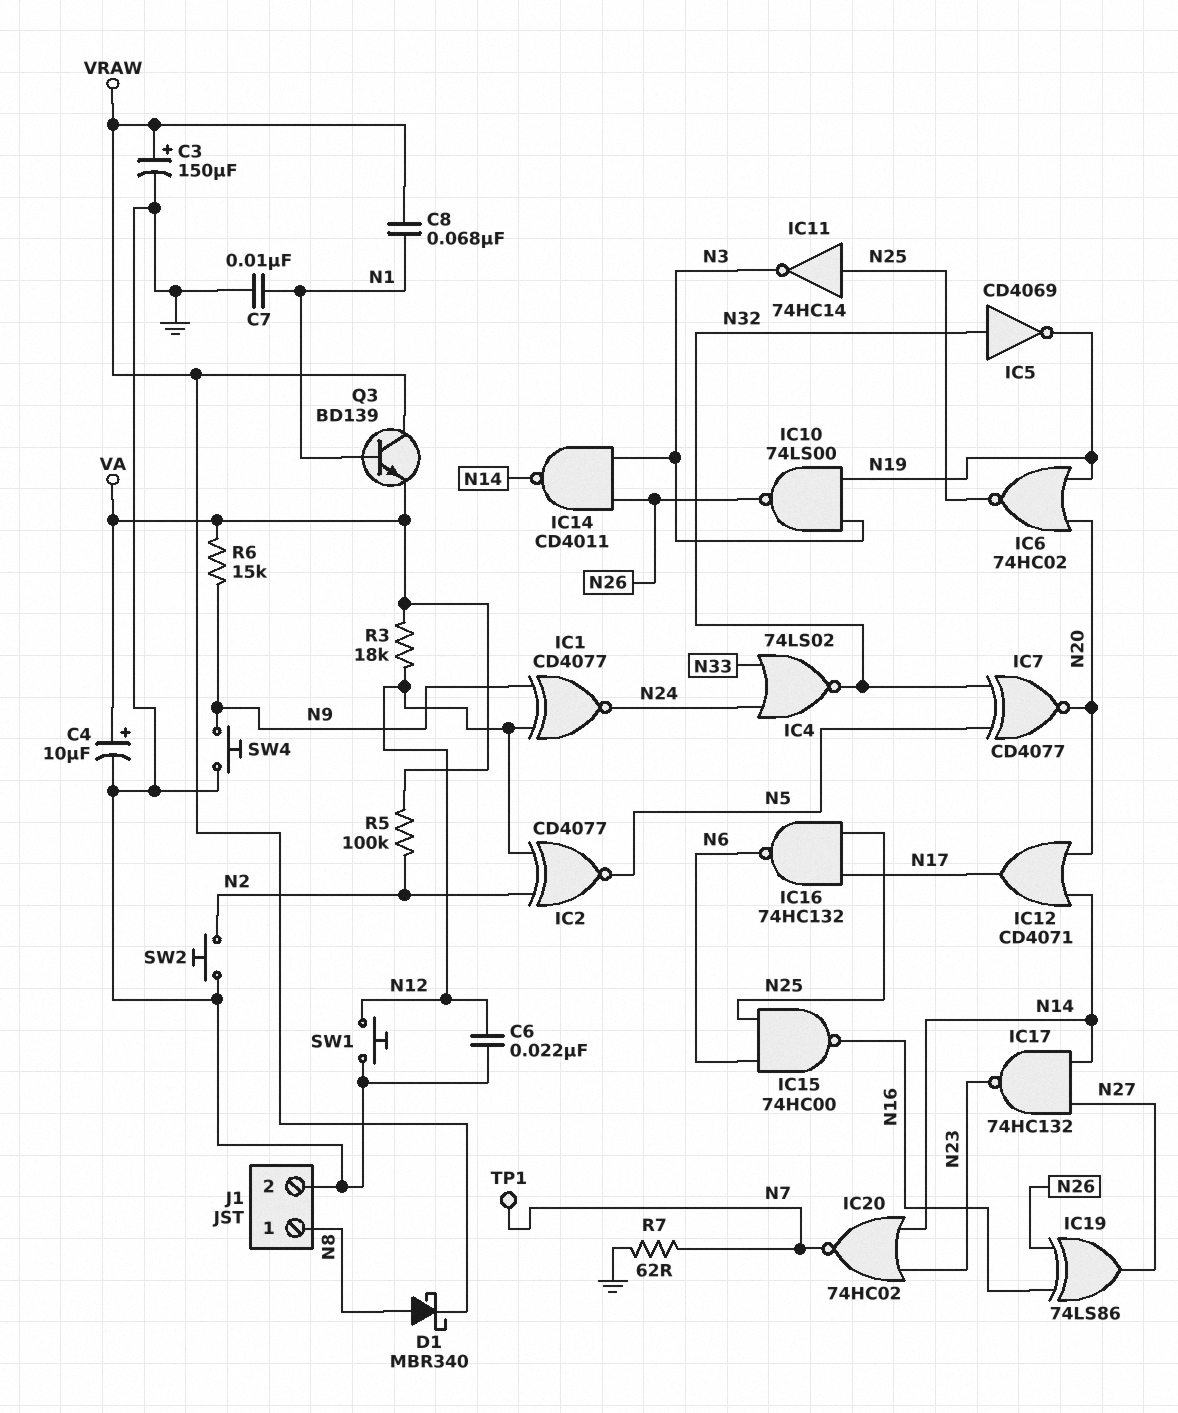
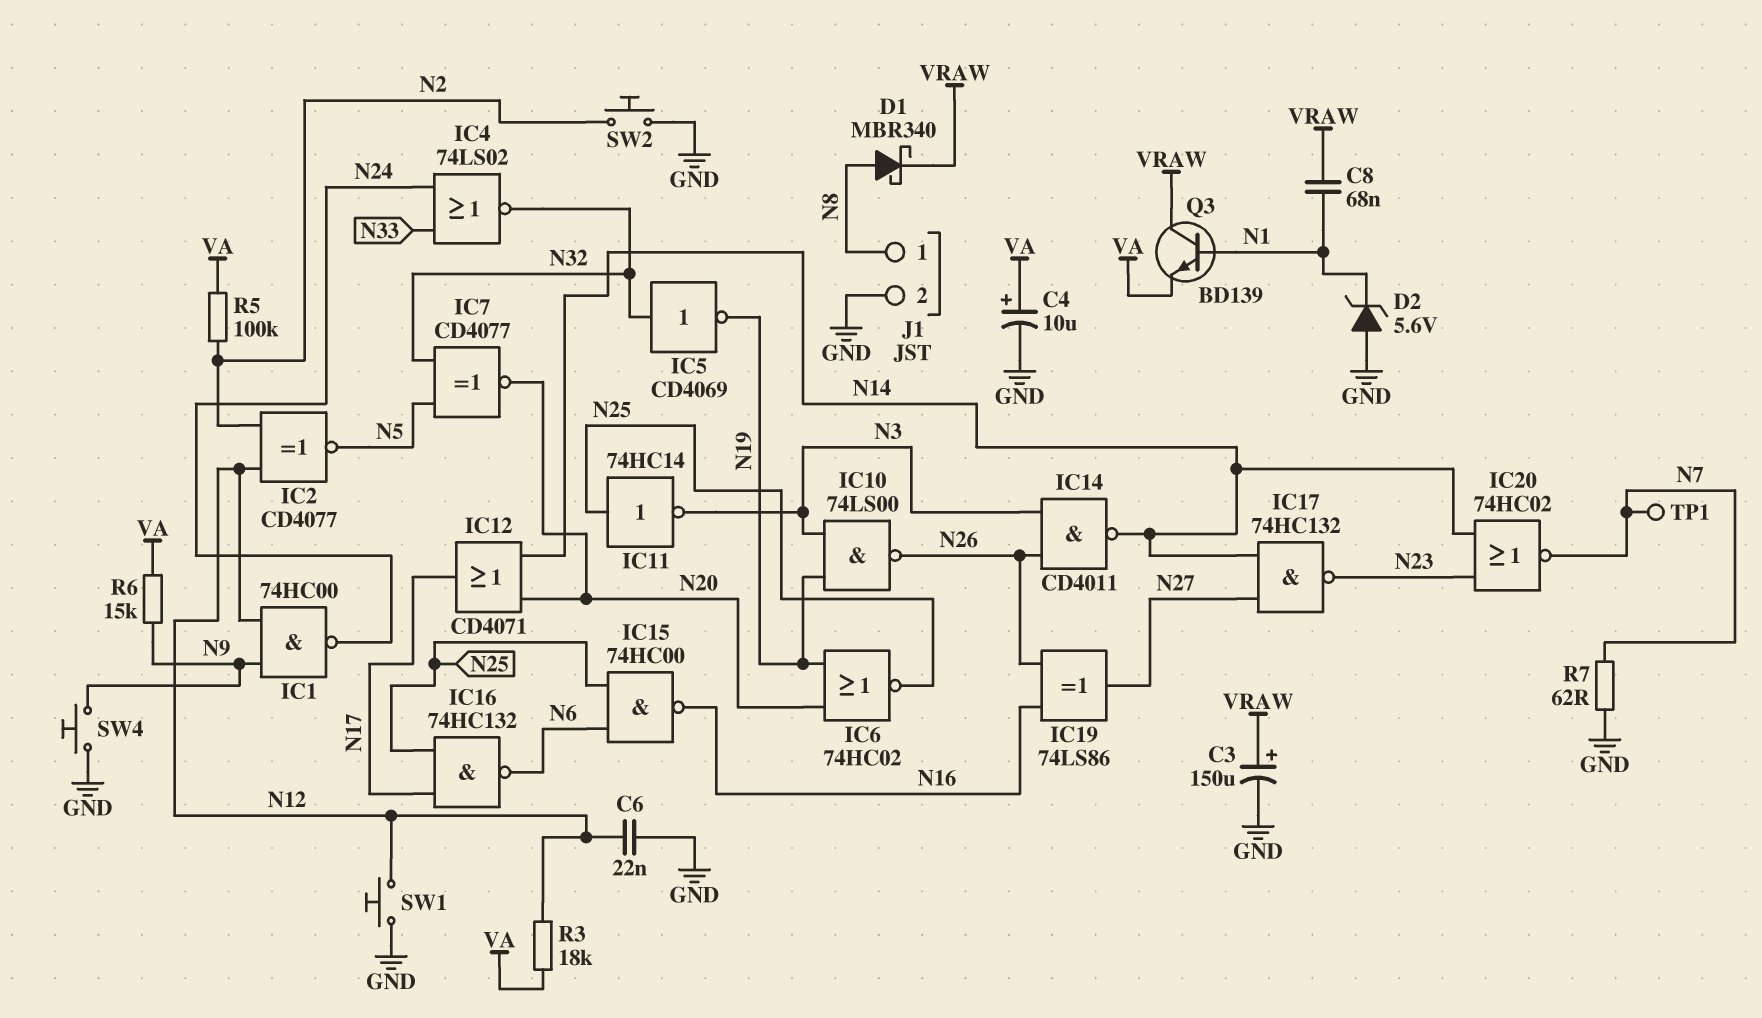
C7: 10nF (GND, N1) -> none
D2: none -> zener 5.6V (A GND, K N1)
IC1: XNOR CD4077 (in N9, in N12, out N24) -> NAND 74HC00 (in N9, in N12, out N24)

